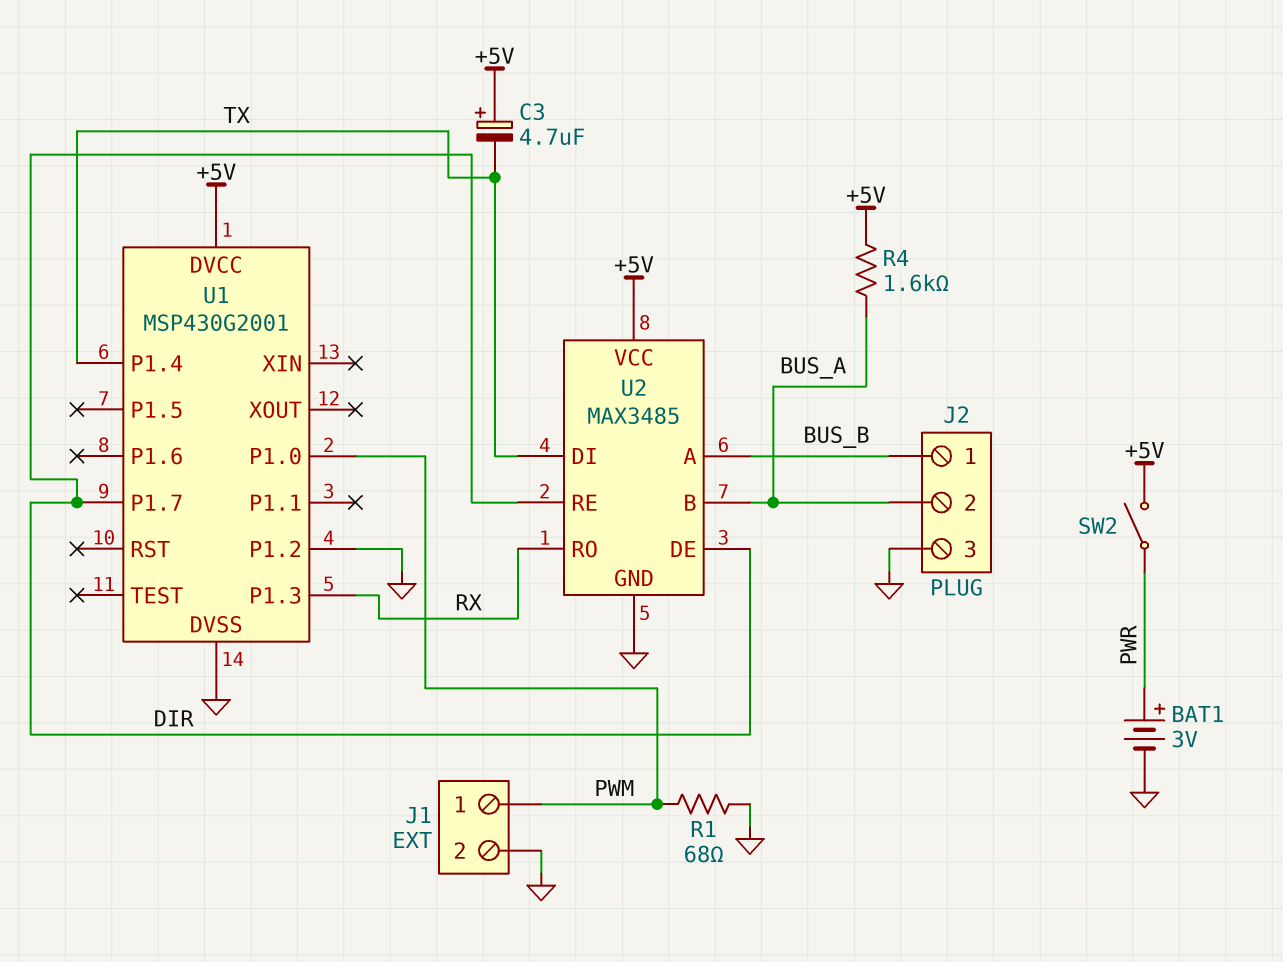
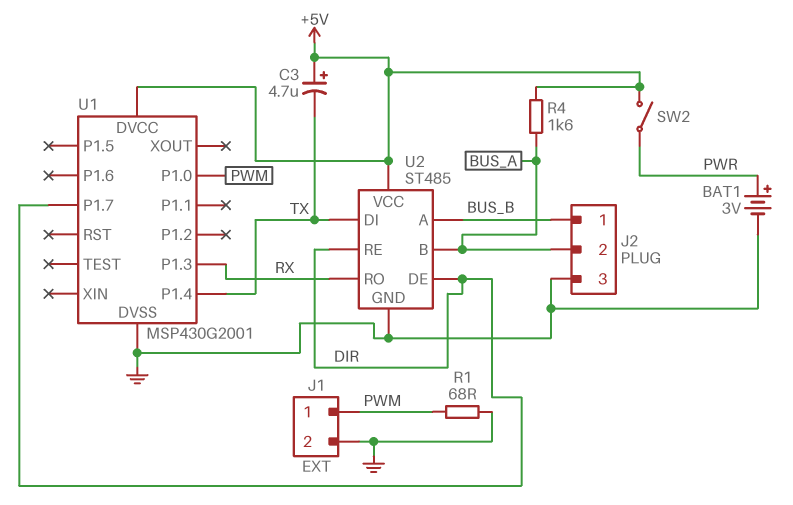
U1 pin P1.2: GND -> none
U2: MAX3485 -> ST485

